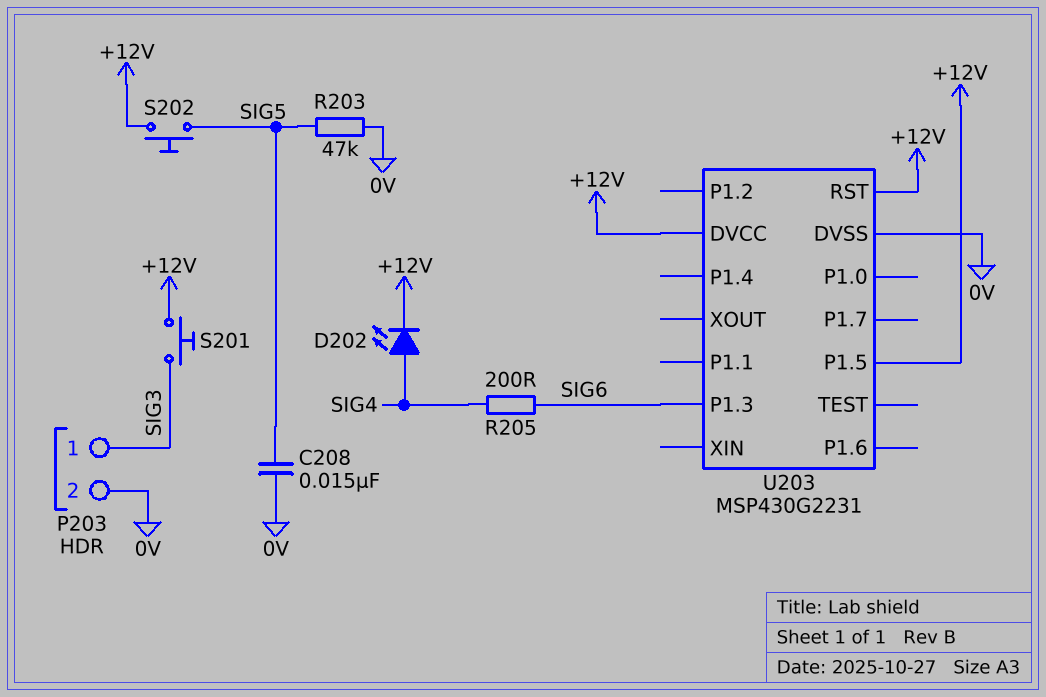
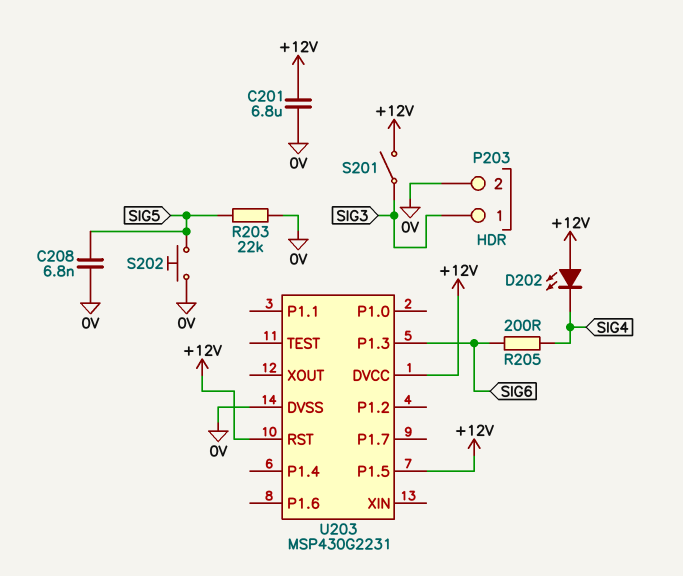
C201: none -> 6.8uF (+12V, 0V)
C208: 15nF (0V, SIG5) -> 6.8nF (0V, SIG5)
D202: LED (A SIG4, K +12V) -> LED (A +12V, K SIG4)
R203: 47k (0V, SIG5) -> 22k (0V, SIG5)
S201: button (+12V, SIG3) -> switch (+12V, SIG3)
S202: button (+12V, SIG5) -> button (0V, SIG5)

